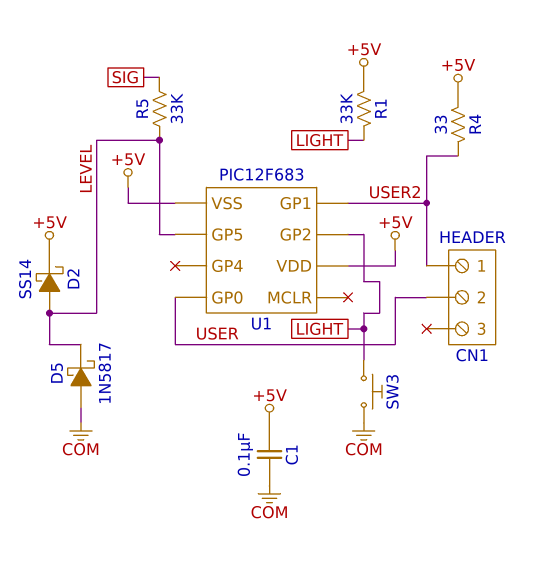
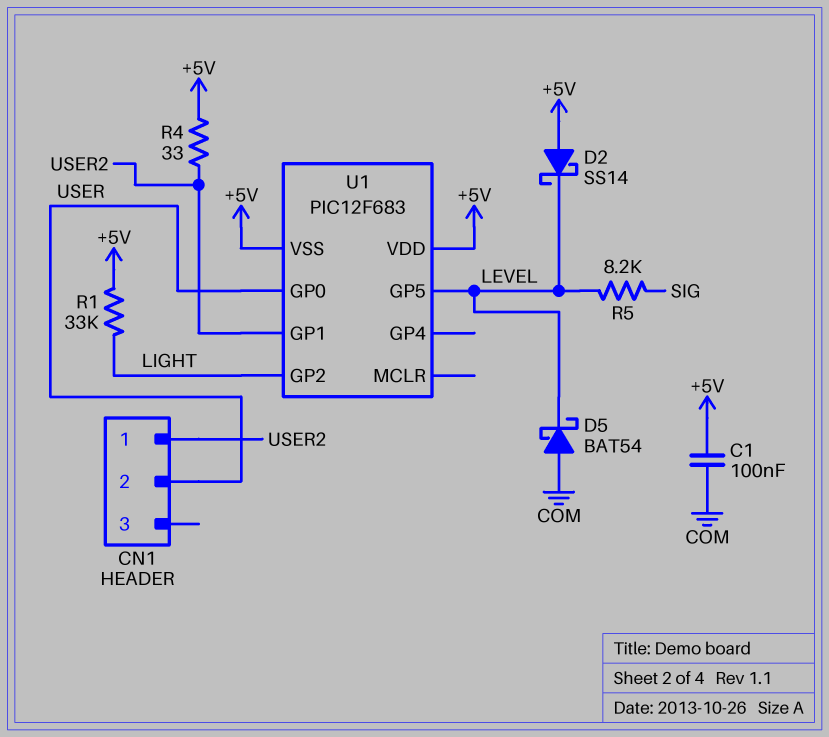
D2: schottky SS14 (A LEVEL, K +5V) -> schottky SS14 (A +5V, K LEVEL)
D5: schottky 1N5817 (A COM, K LEVEL) -> schottky BAT54 (A COM, K LEVEL)
R5: 33k (LEVEL, SIG) -> 8.2k (LEVEL, SIG)
SW3: button (COM, LIGHT) -> none

